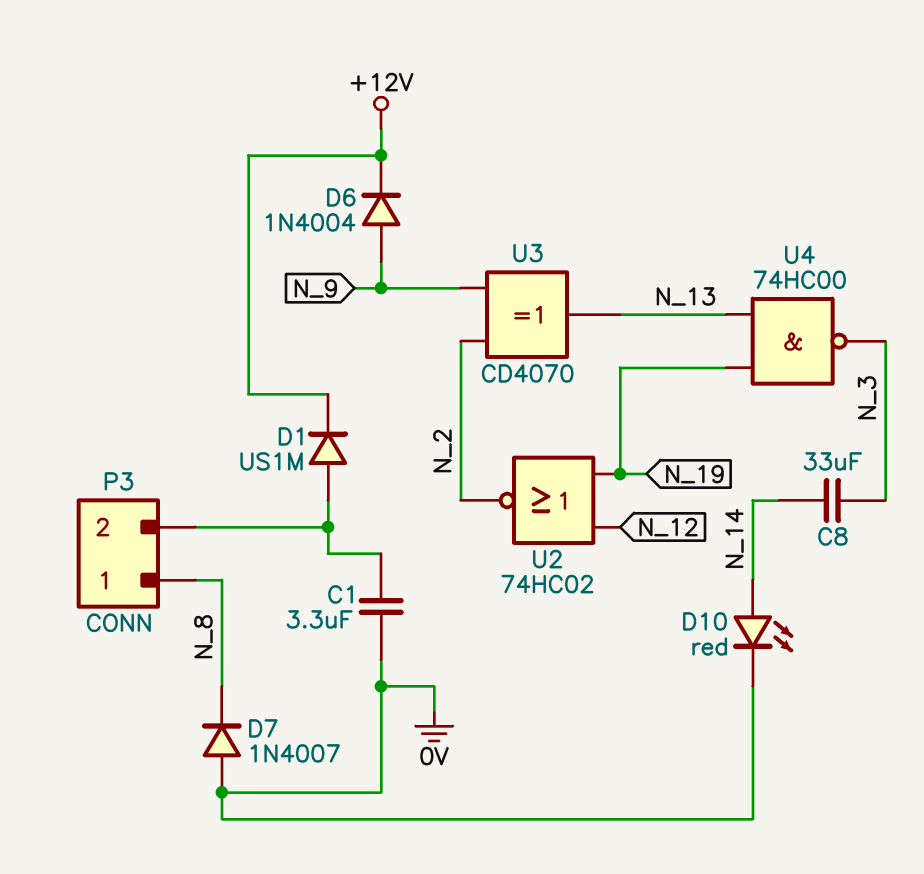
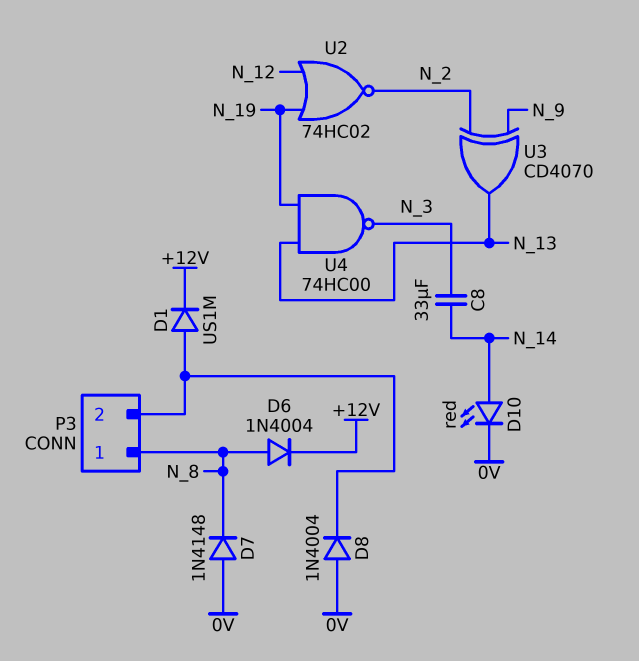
C1: 3.3uF (0V, P3/2) -> none
D6: diode 1N4004 (A N_9, K +12V) -> diode 1N4004 (A N_8, K +12V)
D7: diode 1N4007 (A 0V, K N_8) -> diode 1N4148 (A 0V, K N_8)
D8: none -> diode 1N4004 (A 0V, K P3/2)

